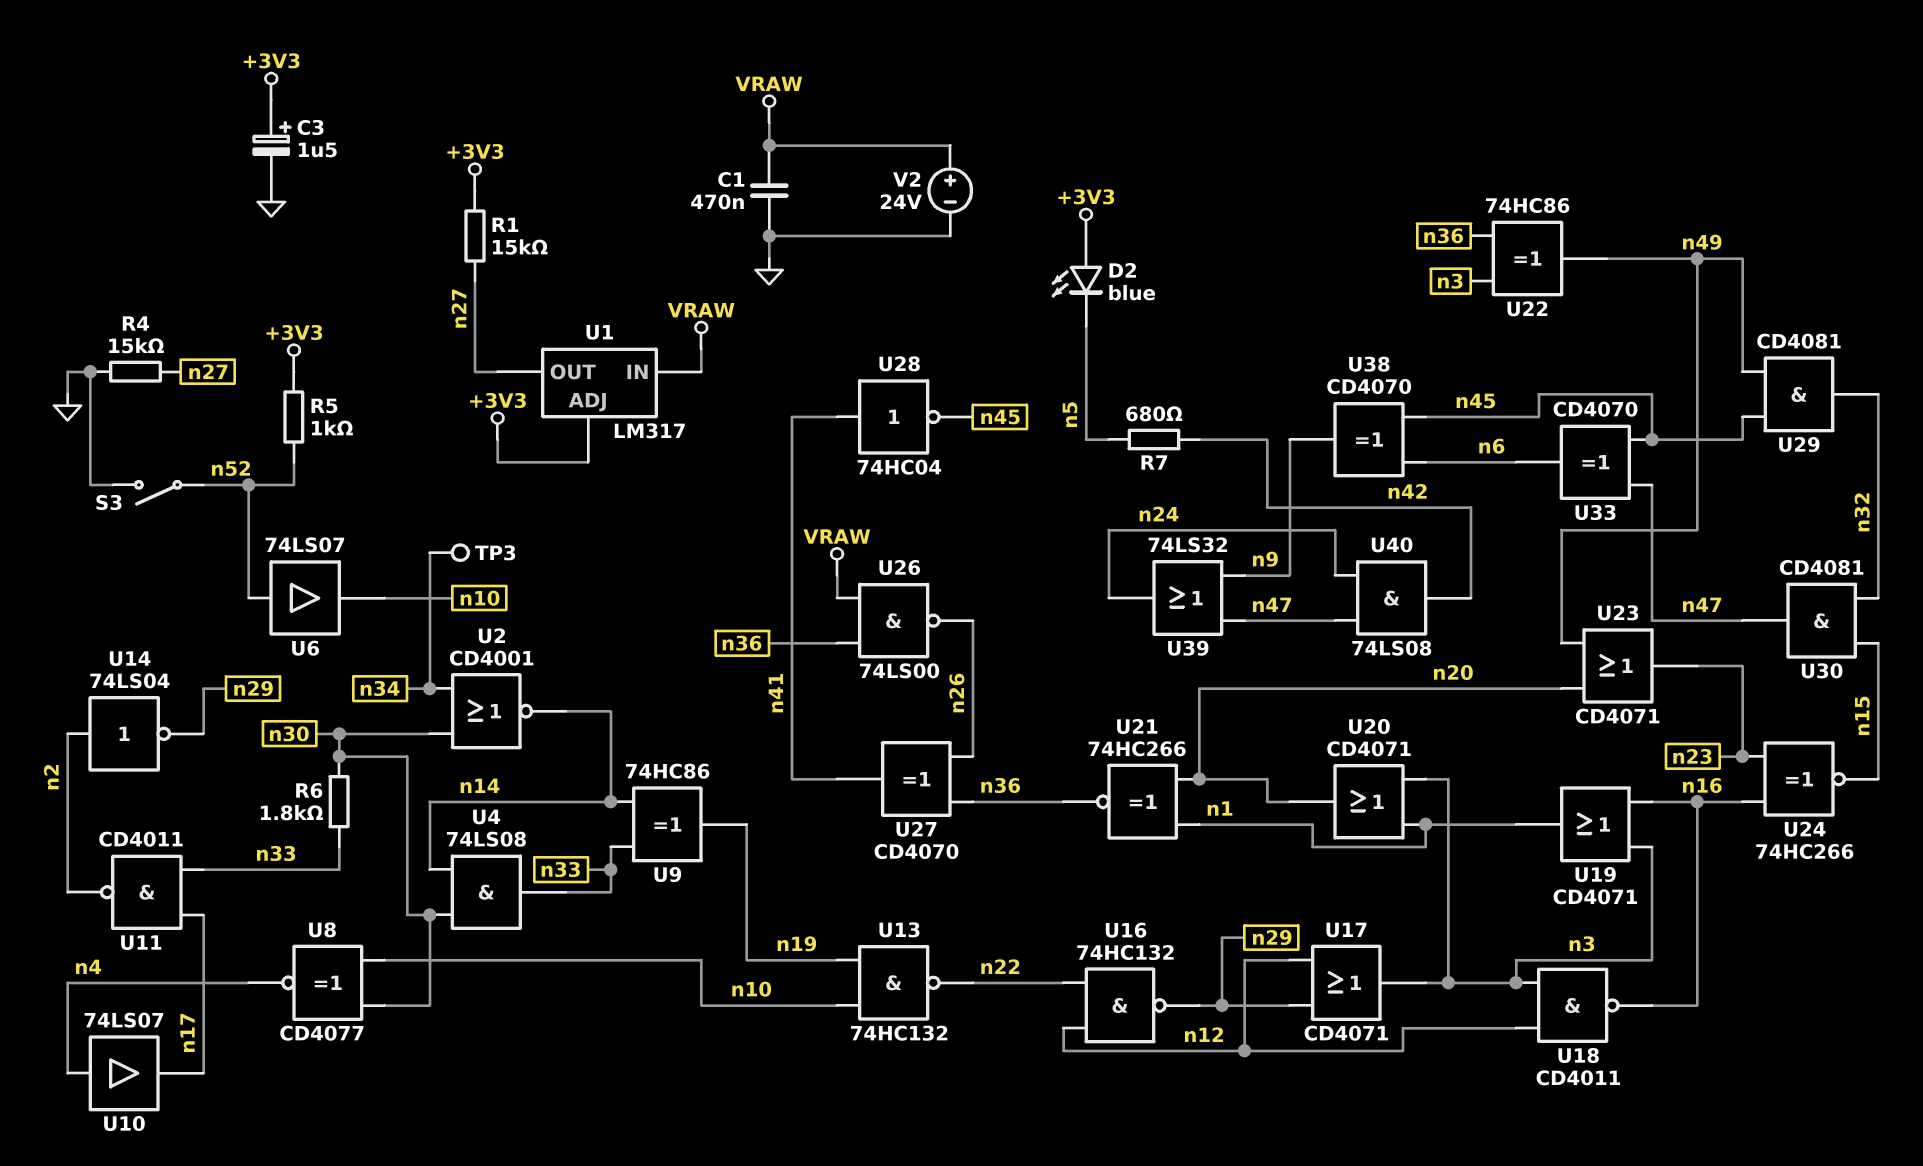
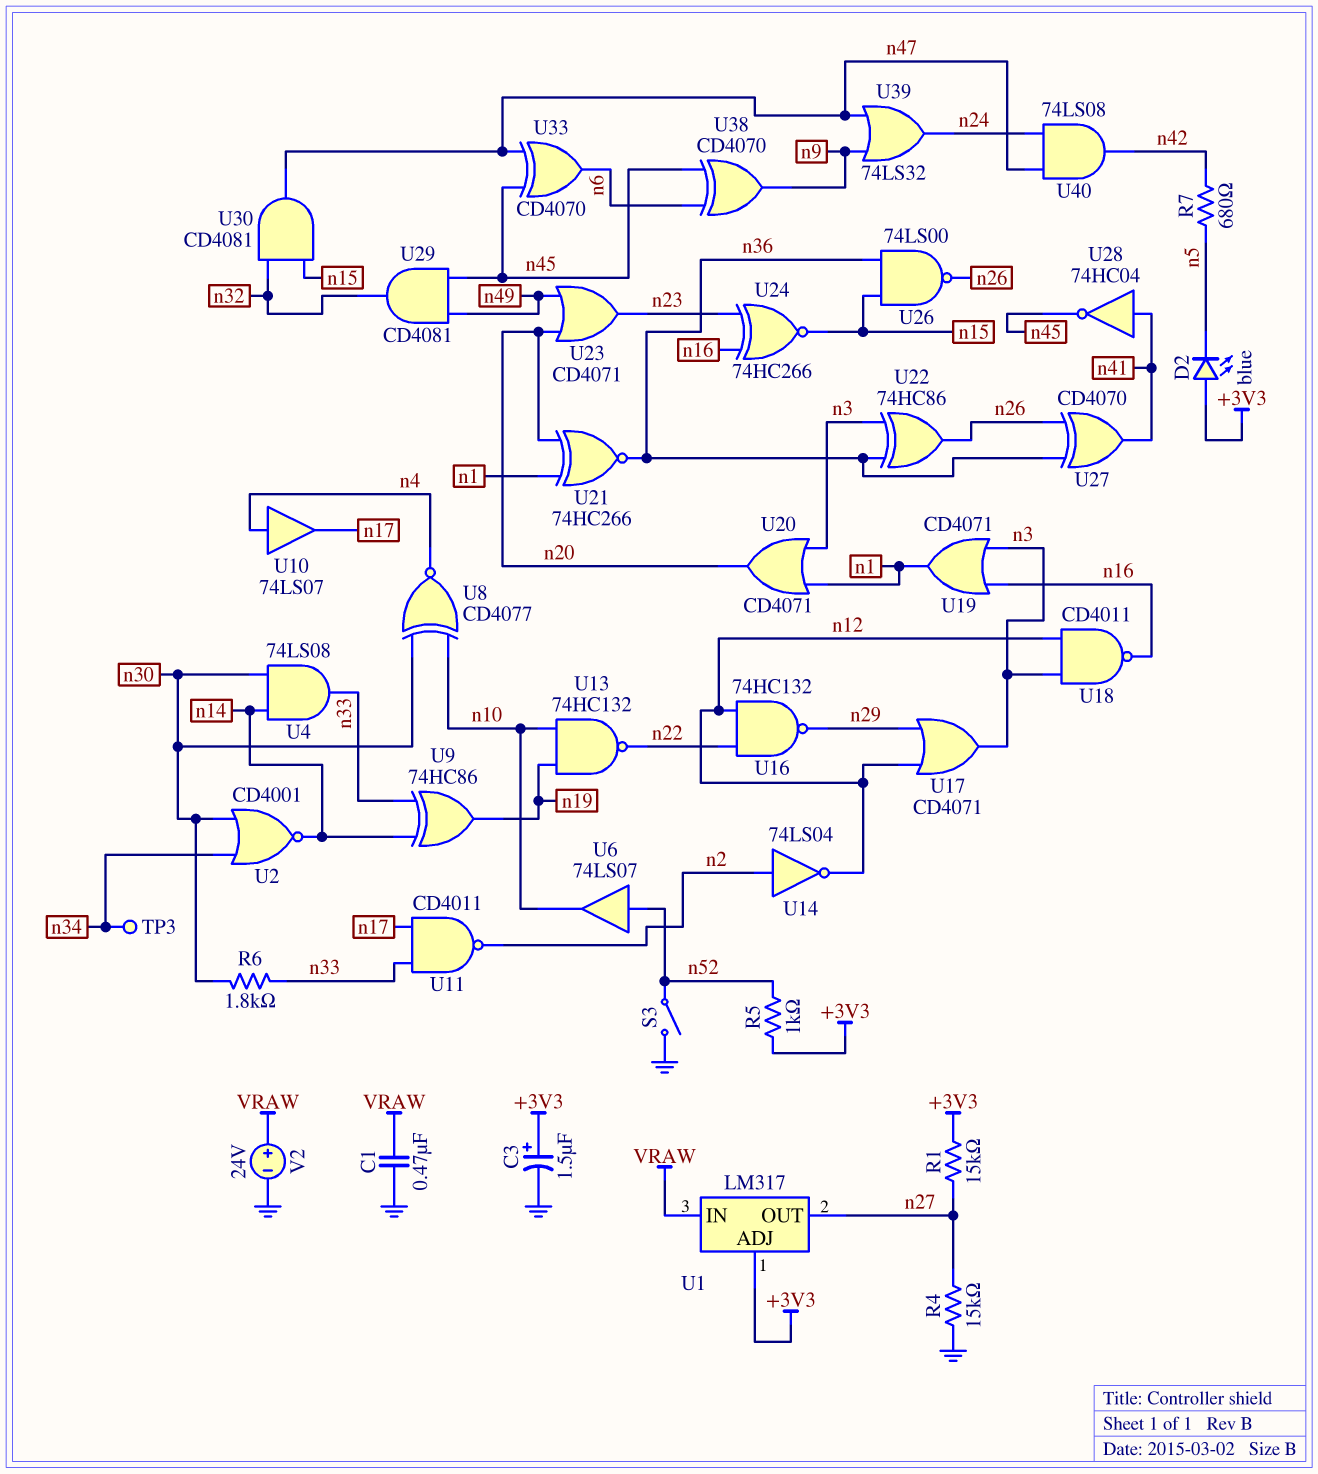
U14: NOT 74LS04 (in n2, out n29) -> NOT 74LS04 (in n2, out n12)
U22: XOR 74HC86 (in n3, in n36, out n49) -> XOR 74HC86 (in n3, in n36, out n26)
U26: NAND 74LS00 (in VRAW, in n36, out n26) -> NAND 74LS00 (in n15, in n36, out n26)

